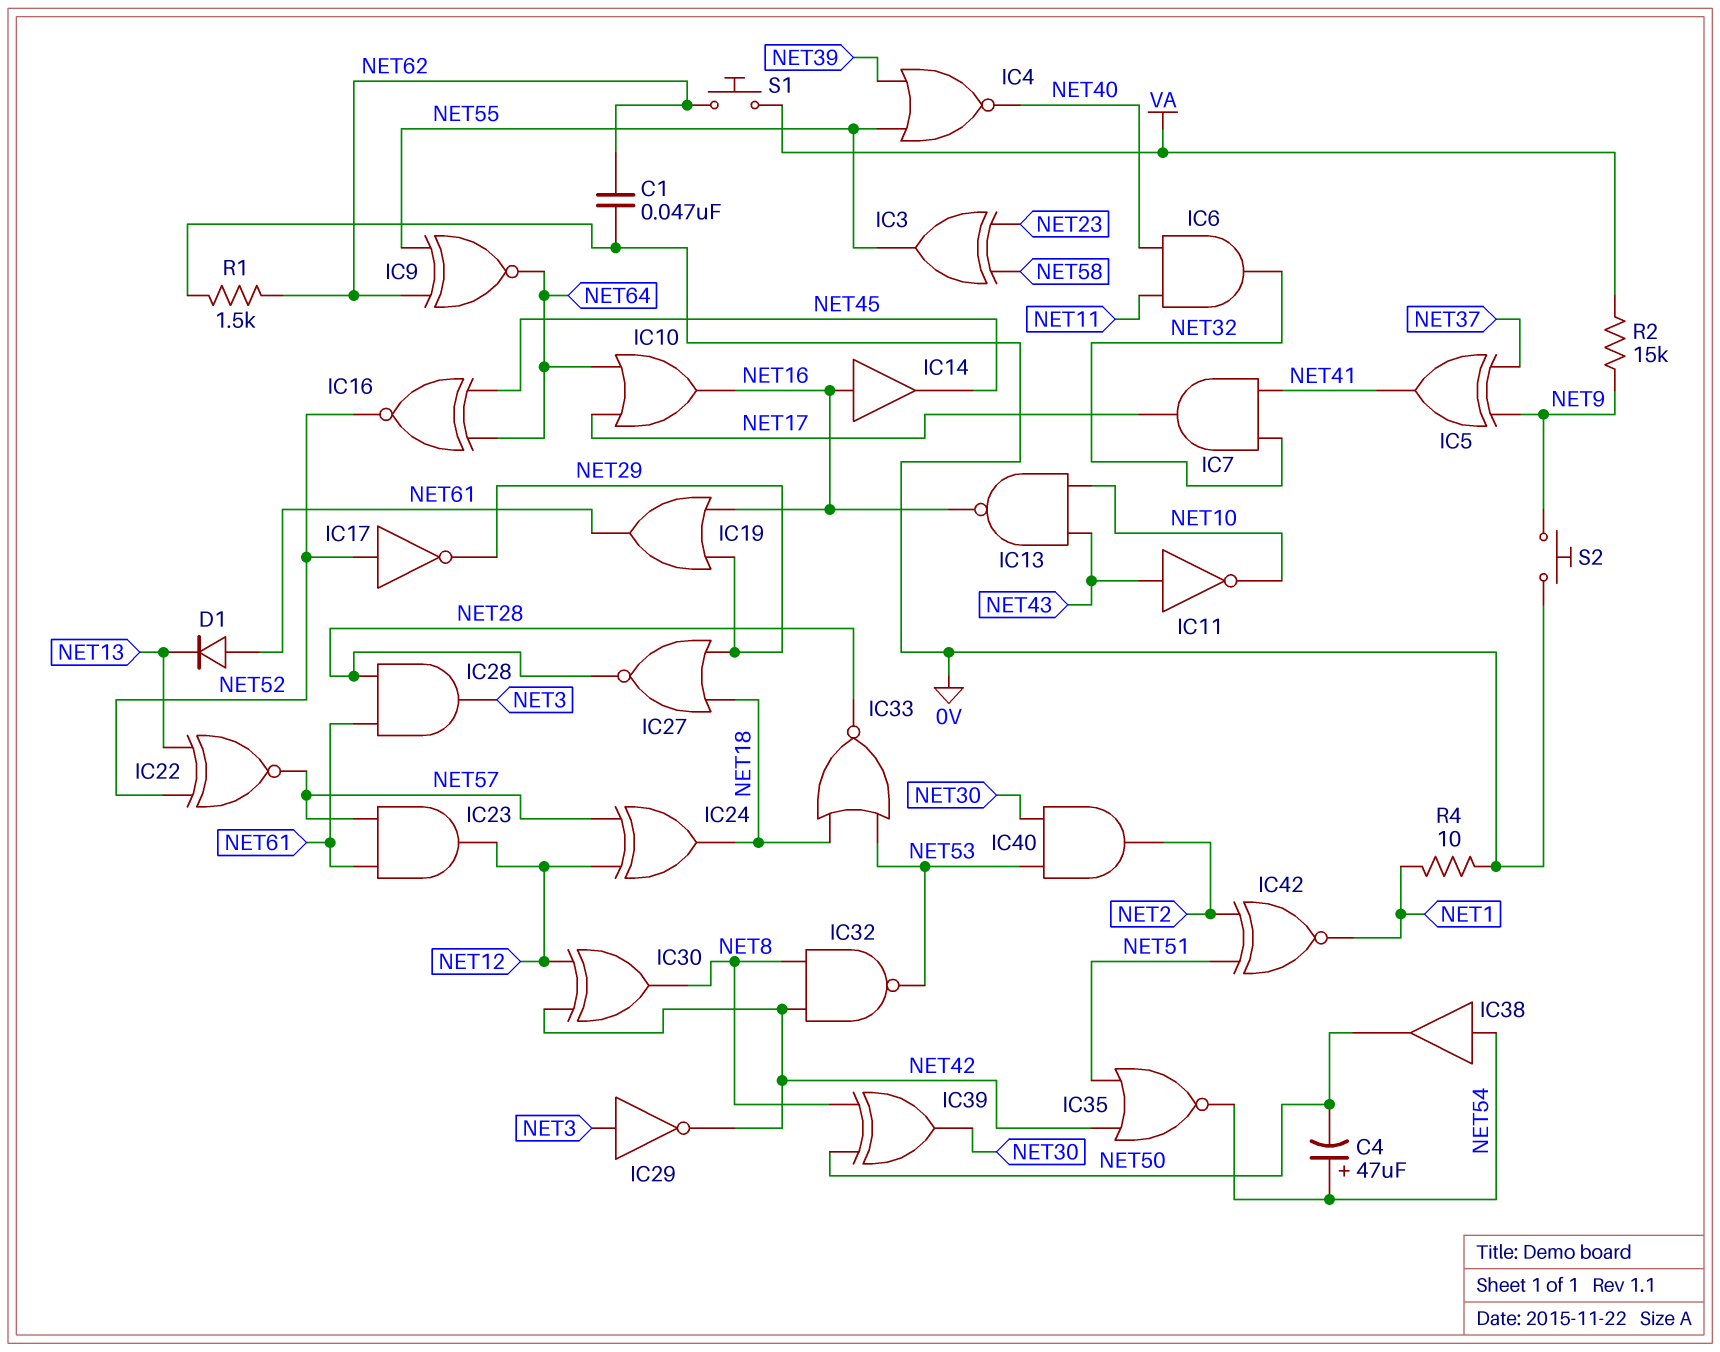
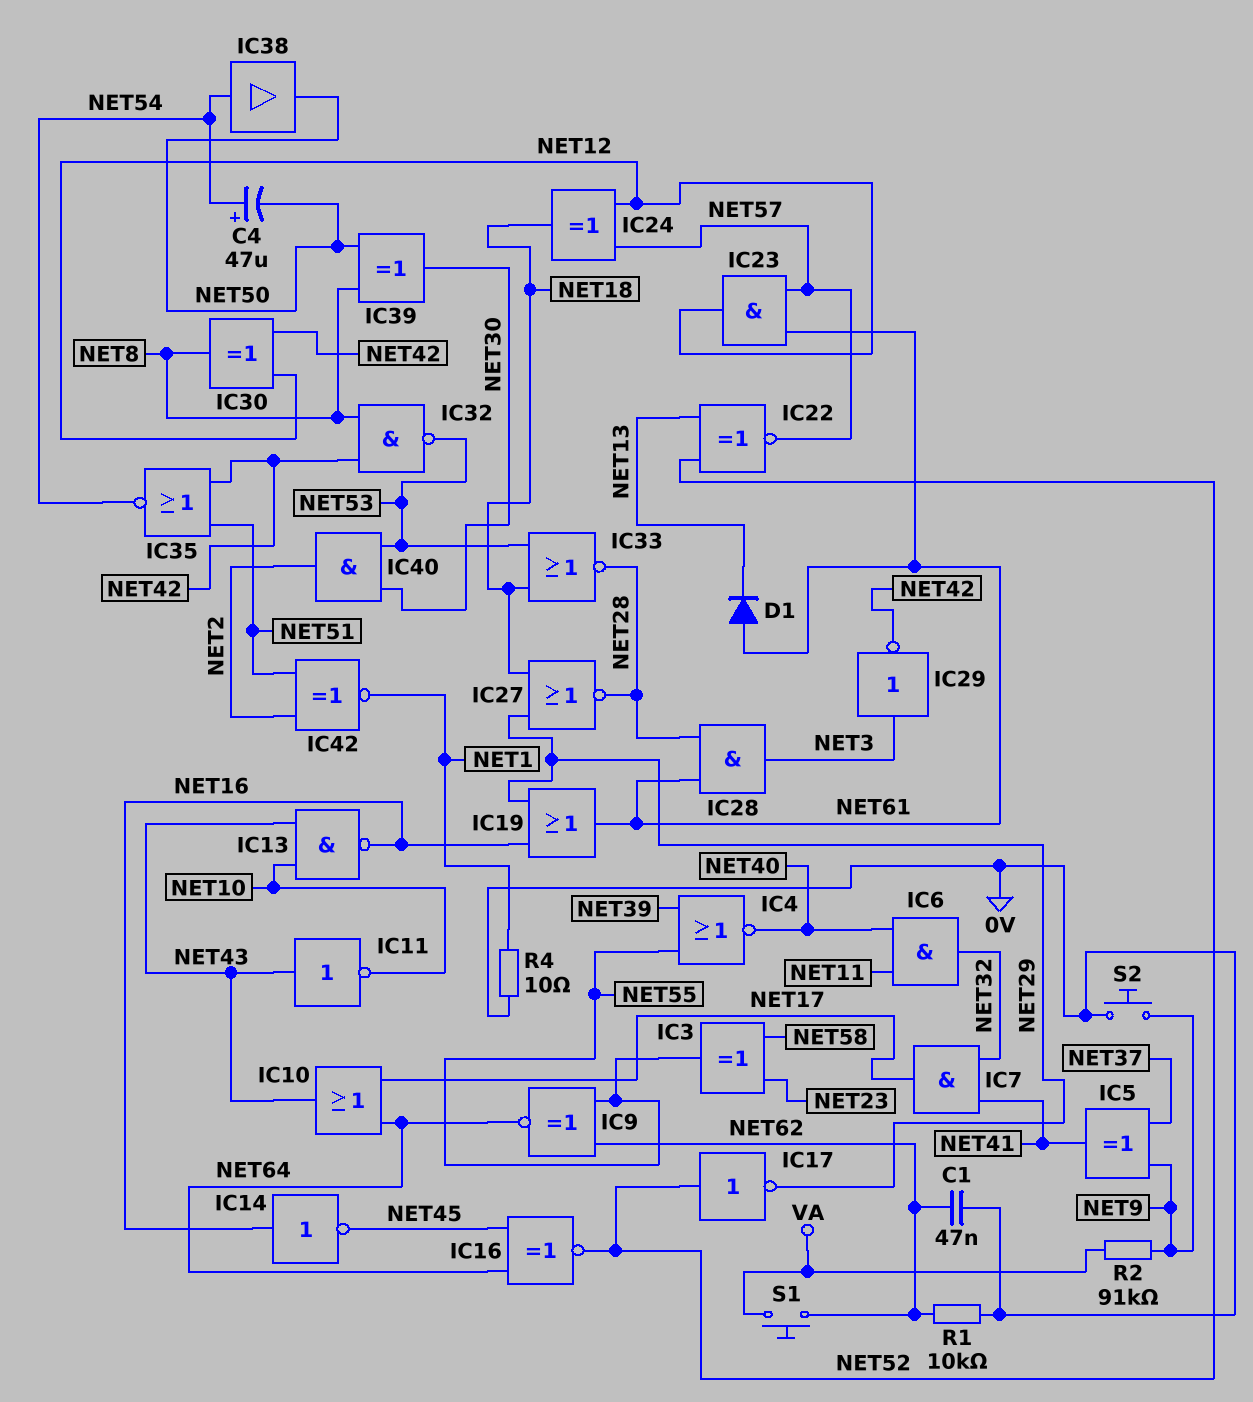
IC10: OR (in NET17, in NET64, out NET16) -> OR (in NET17, in NET64, out NET43)
IC14: buffer (in NET16, out NET45) -> NOT (in NET16, out NET45)
R1: 1.5k (0V, NET62) -> 10k (0V, NET62)
R2: 15k (NET9, VA) -> 91k (NET9, VA)

